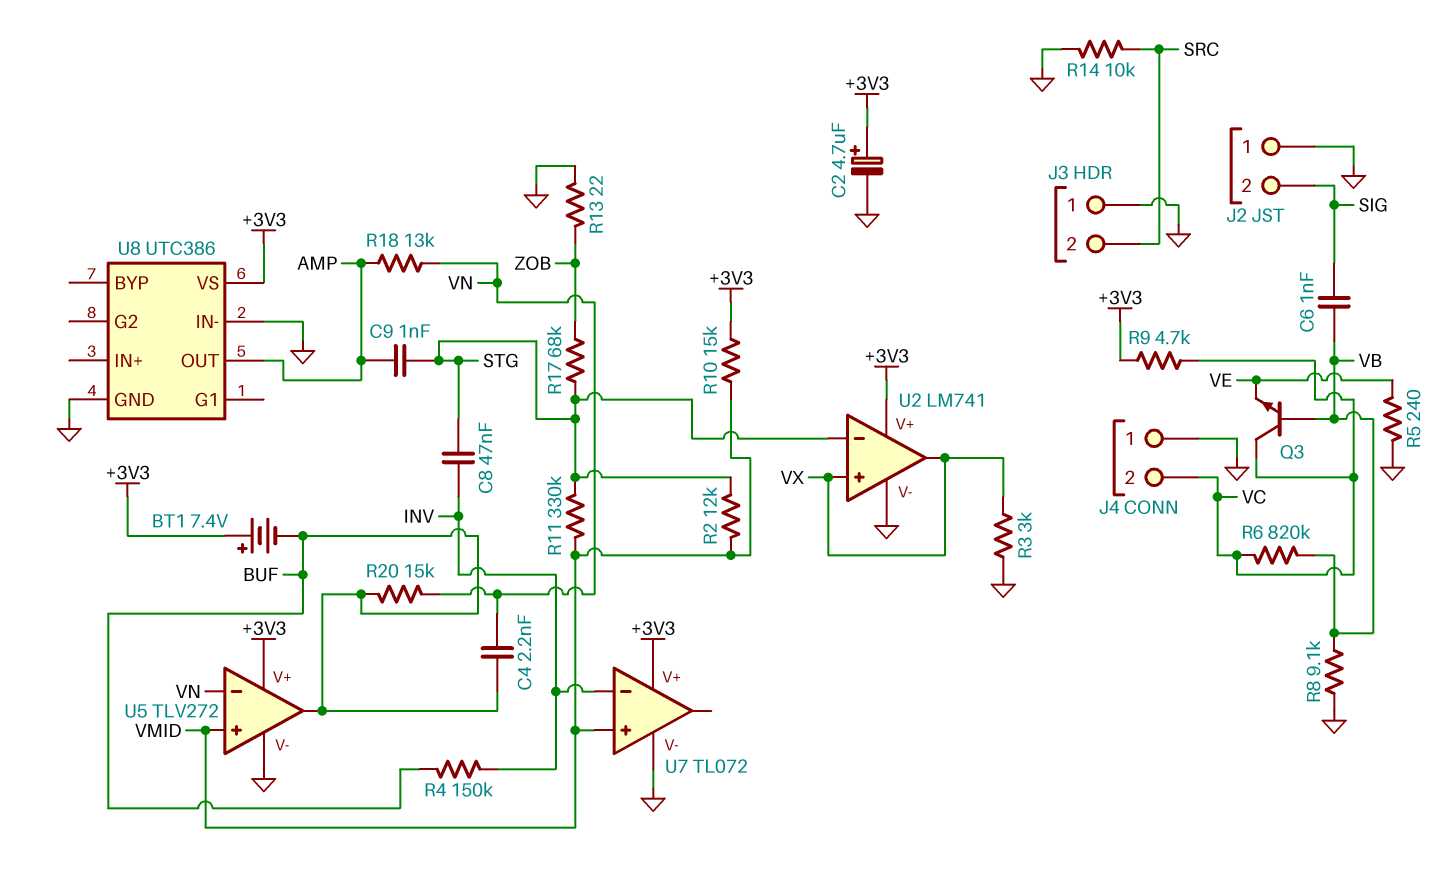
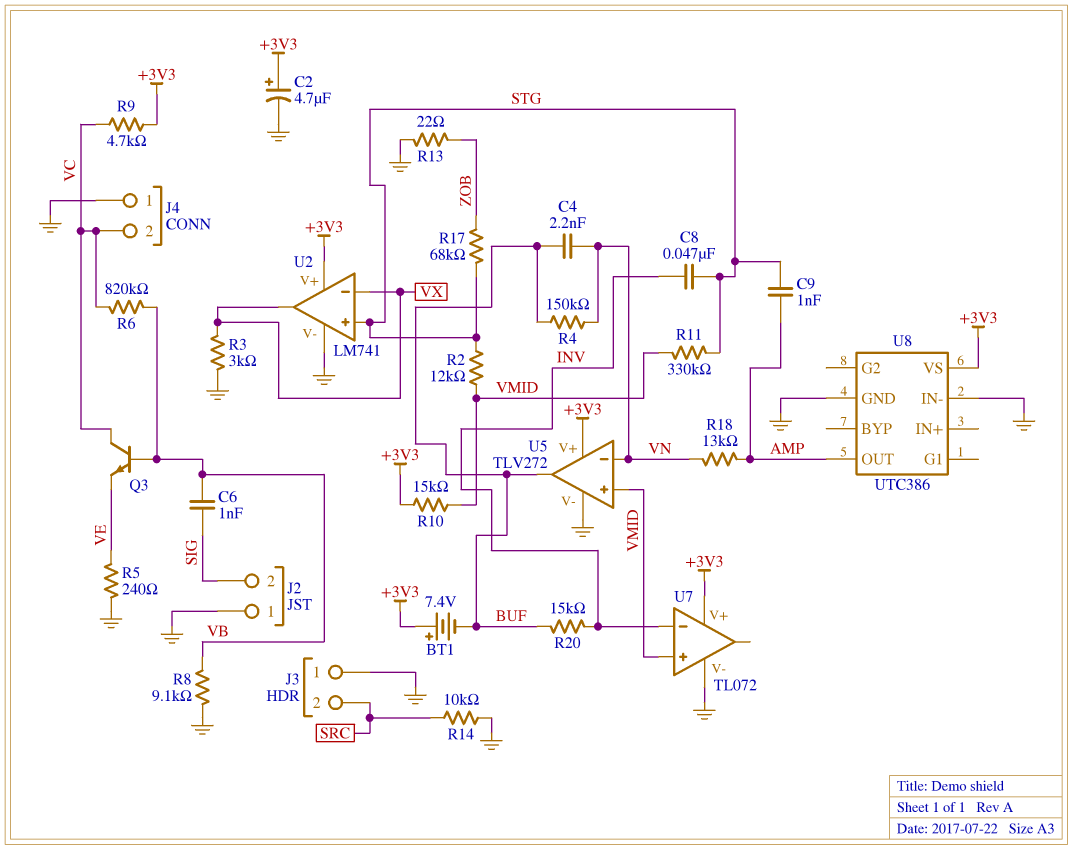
R4: 150k (BUF, INV) -> 150k (BUF, VN)
R20: 15k (BUF, VN) -> 15k (BUF, INV)
U2 pin in+: VX -> STG
U2 pin in-: STG -> VX

